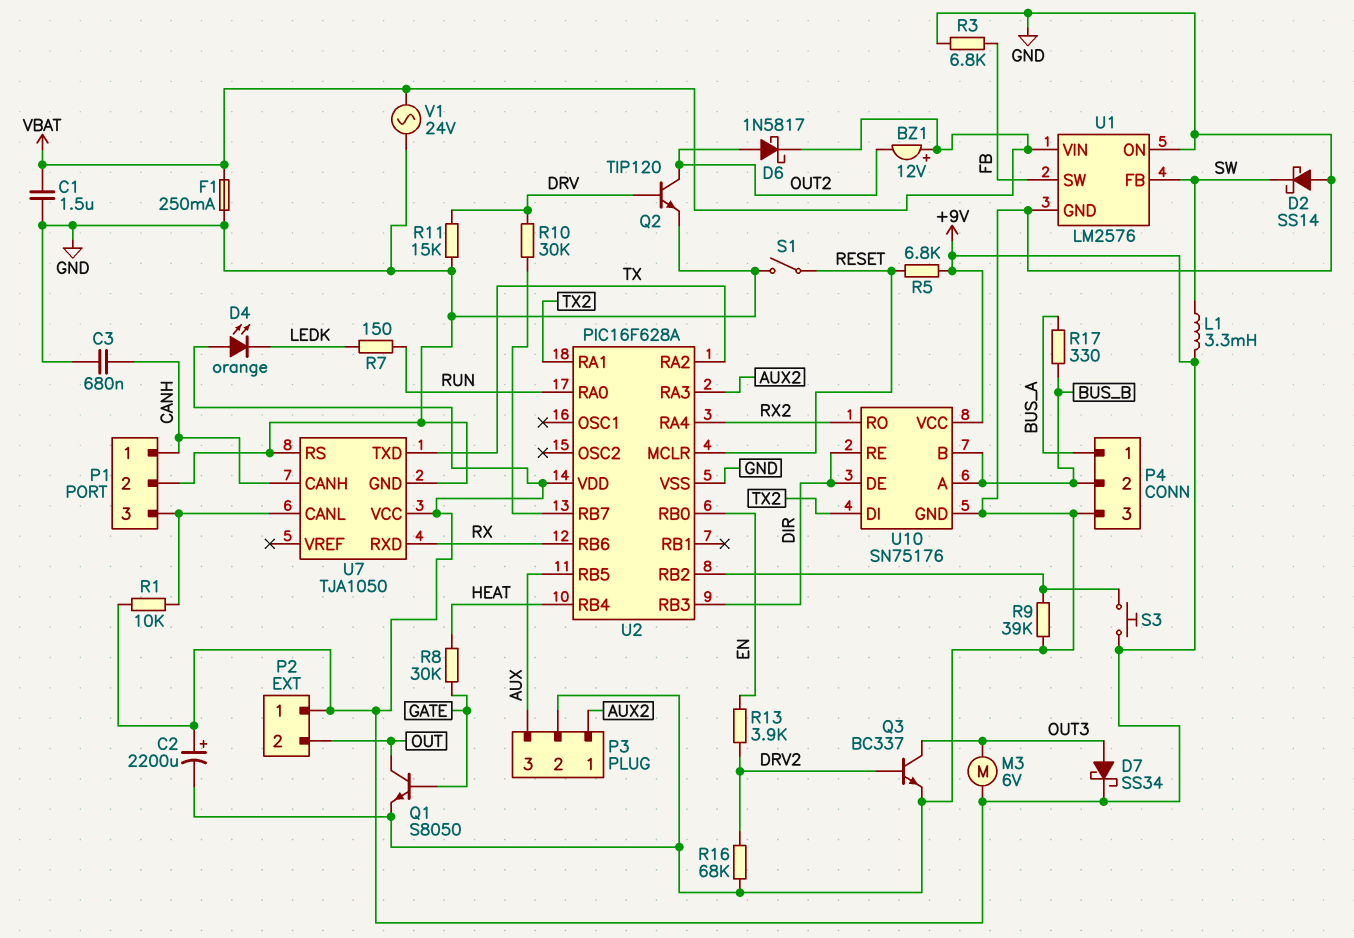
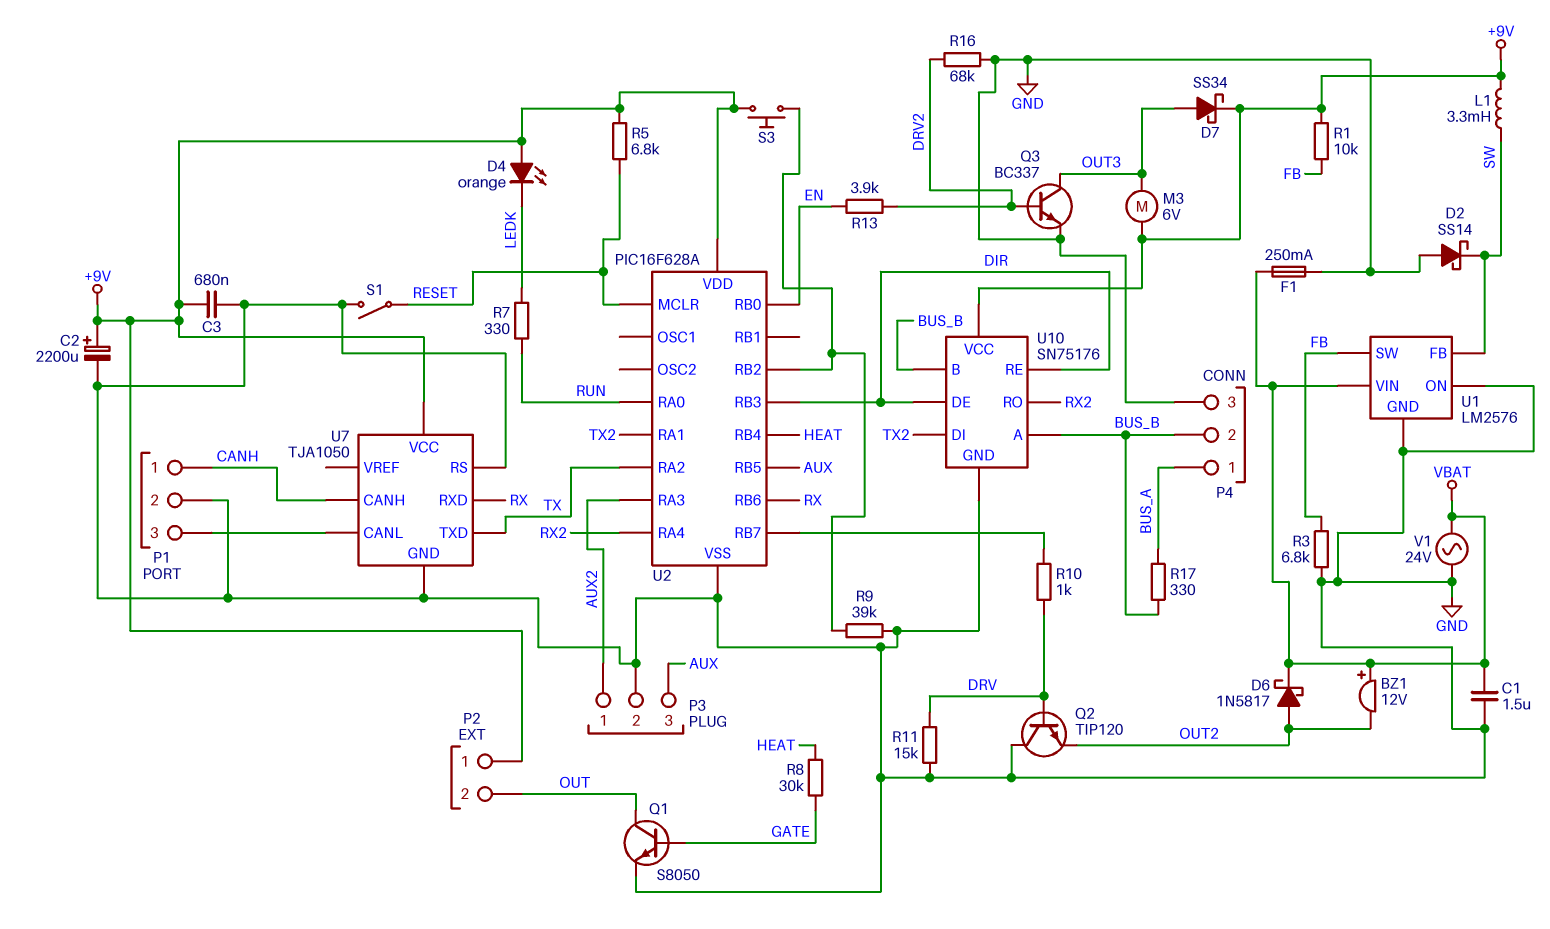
C3: 680nF (CANH, GND) -> 680nF (+9V, GND)
Q2: NPN TIP120 (B DRV, C OUT2, E GND) -> NPN TIP120 (B DRV, C GND, E OUT2)
R1: 10k (+9V, P1/3) -> 10k (+9V, FB)
R7: 150 (LEDK, RUN) -> 330 (LEDK, RUN)
R10: 30k (DRV, U2/RB7) -> 1k (DRV, U2/RB7)

